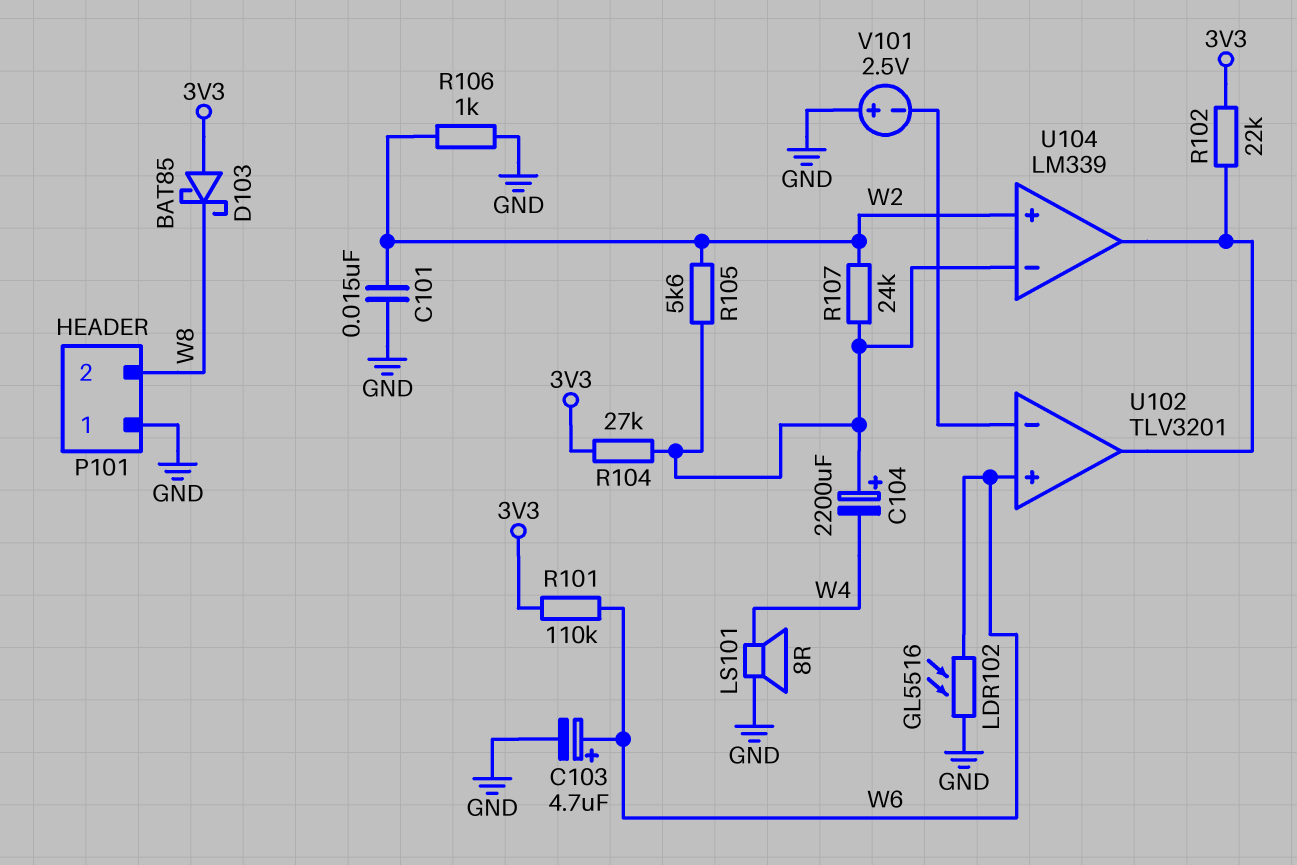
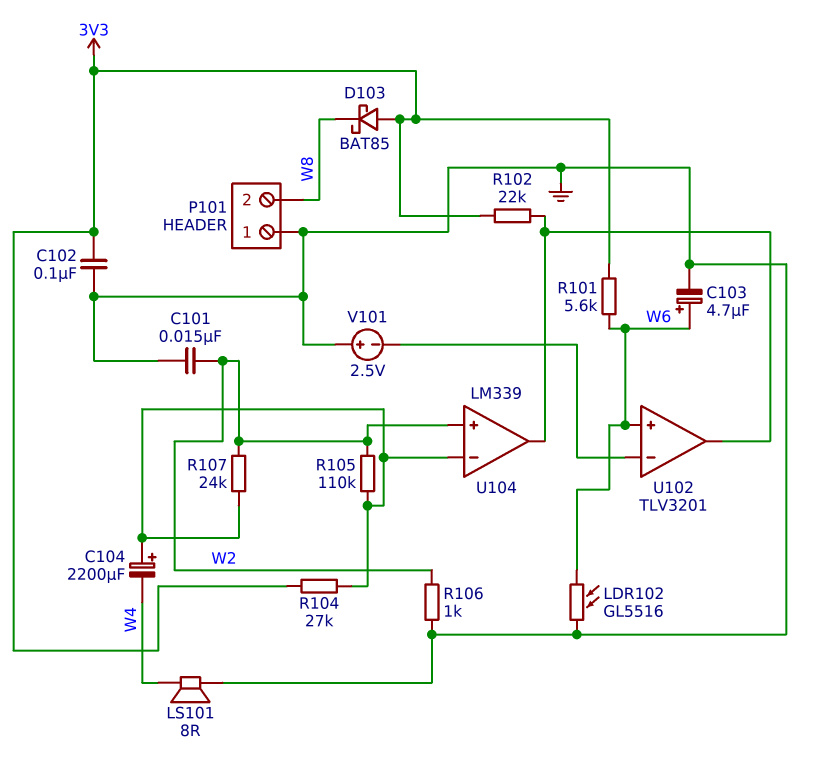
C102: none -> 100nF (3V3, GND)
R101: 110k (3V3, W6) -> 5.6k (3V3, W6)
R105: 5.6k (U104/in-, W2) -> 110k (U104/in-, W2)

